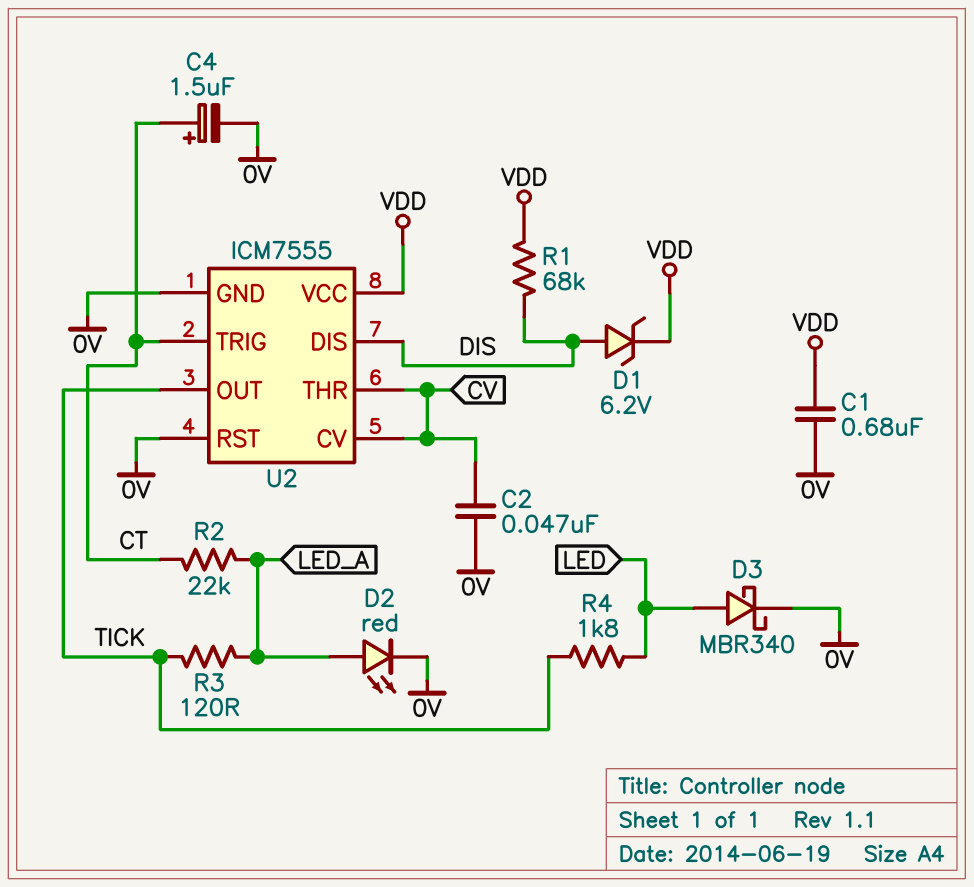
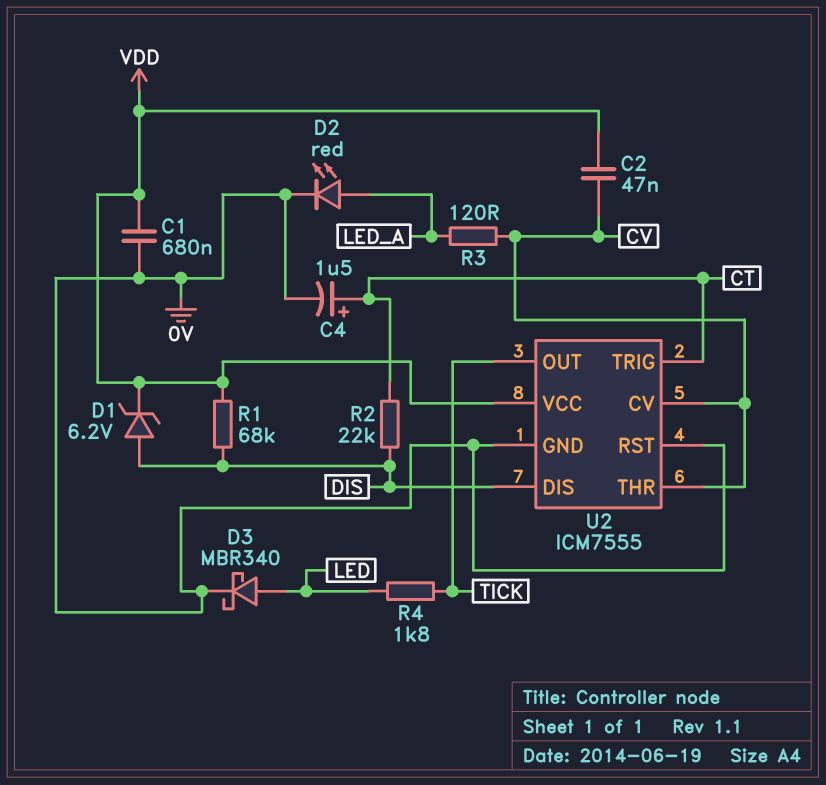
C2: 47nF (0V, CV) -> 47nF (CV, VDD)
R2: 22k (CT, LED_A) -> 22k (CT, DIS)
R3: 120 (LED_A, TICK) -> 120 (CV, LED_A)

